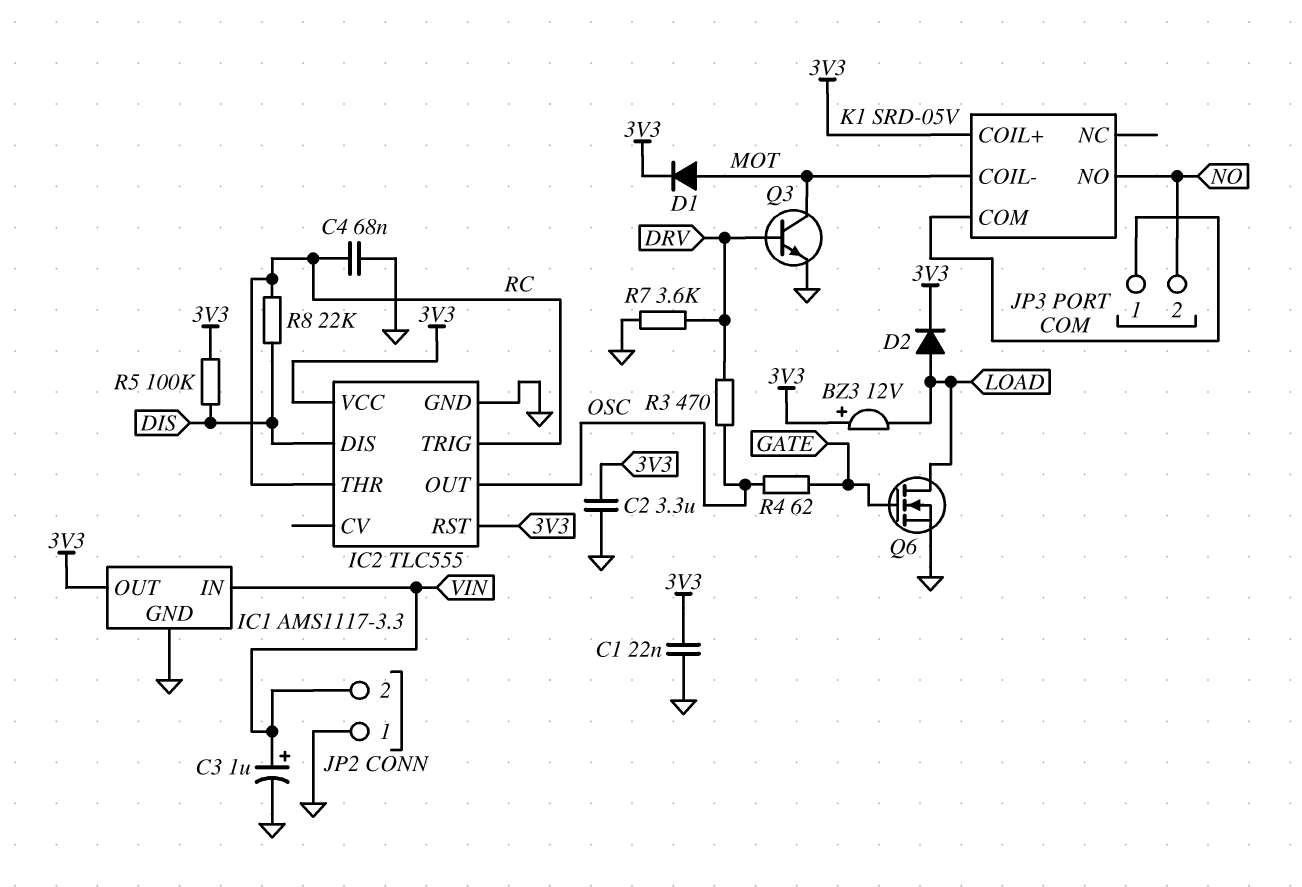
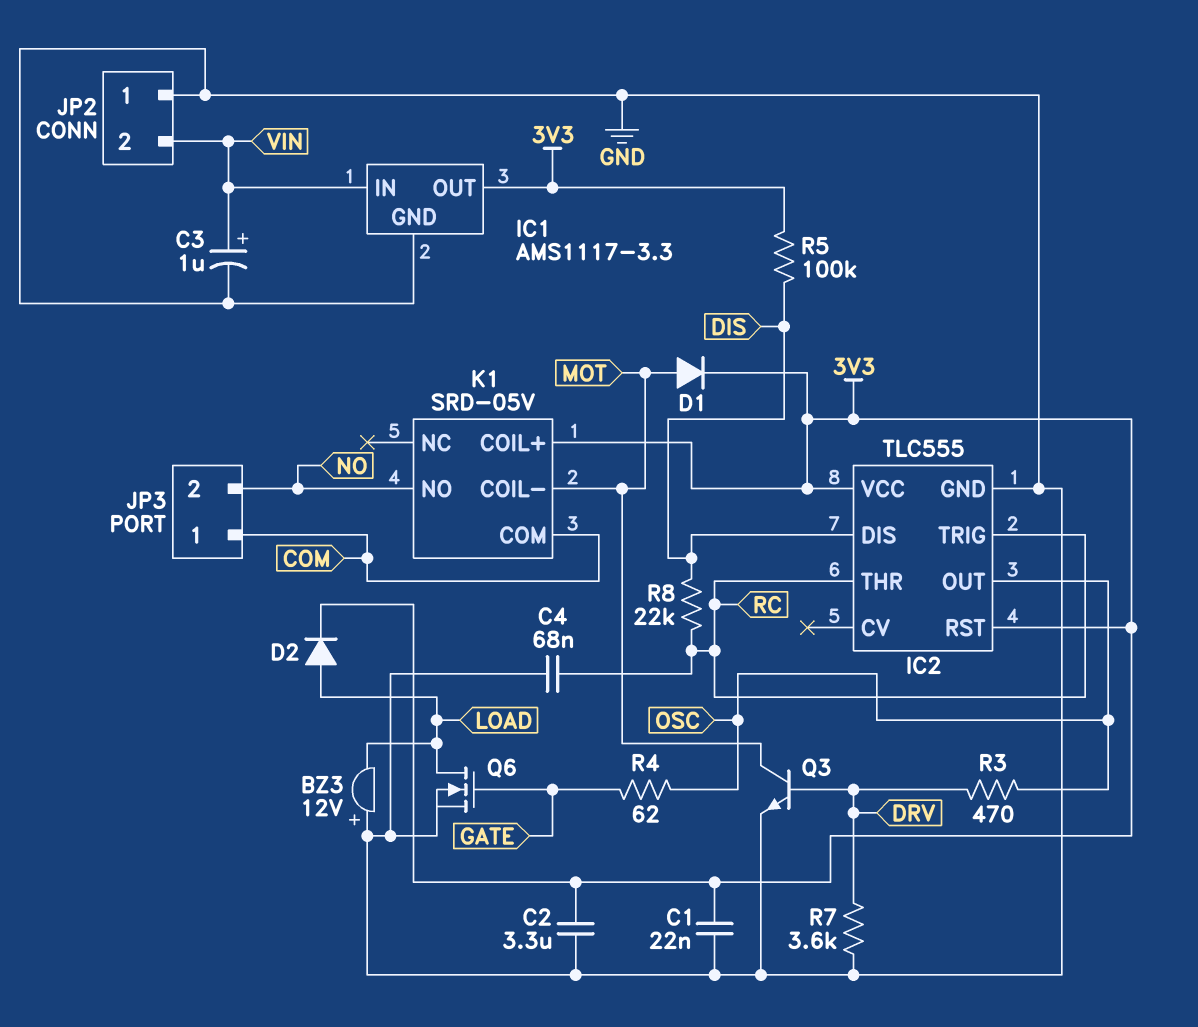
BZ3: buzzer 12V (plus 3V3, minus LOAD) -> buzzer 12V (plus GND, minus LOAD)

